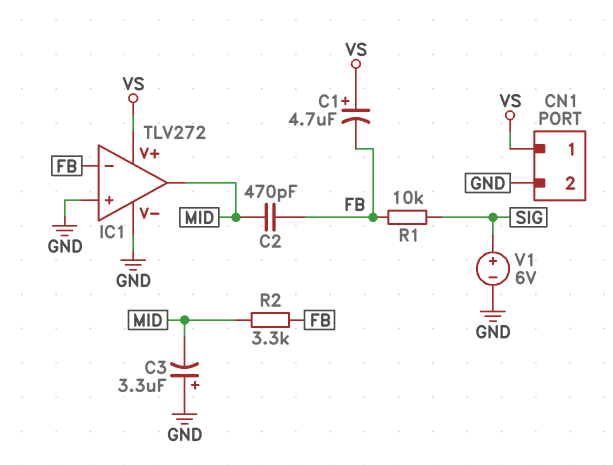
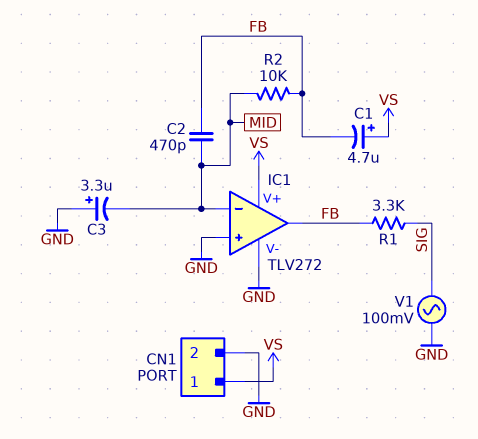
IC1 pin in-: FB -> MID
IC1 pin out: MID -> FB
R1: 10k (FB, SIG) -> 3.3k (FB, SIG)
R2: 3.3k (FB, MID) -> 10k (FB, MID)
V1: 6V (plus SIG, minus GND) -> AC 100mV (GND, SIG)

